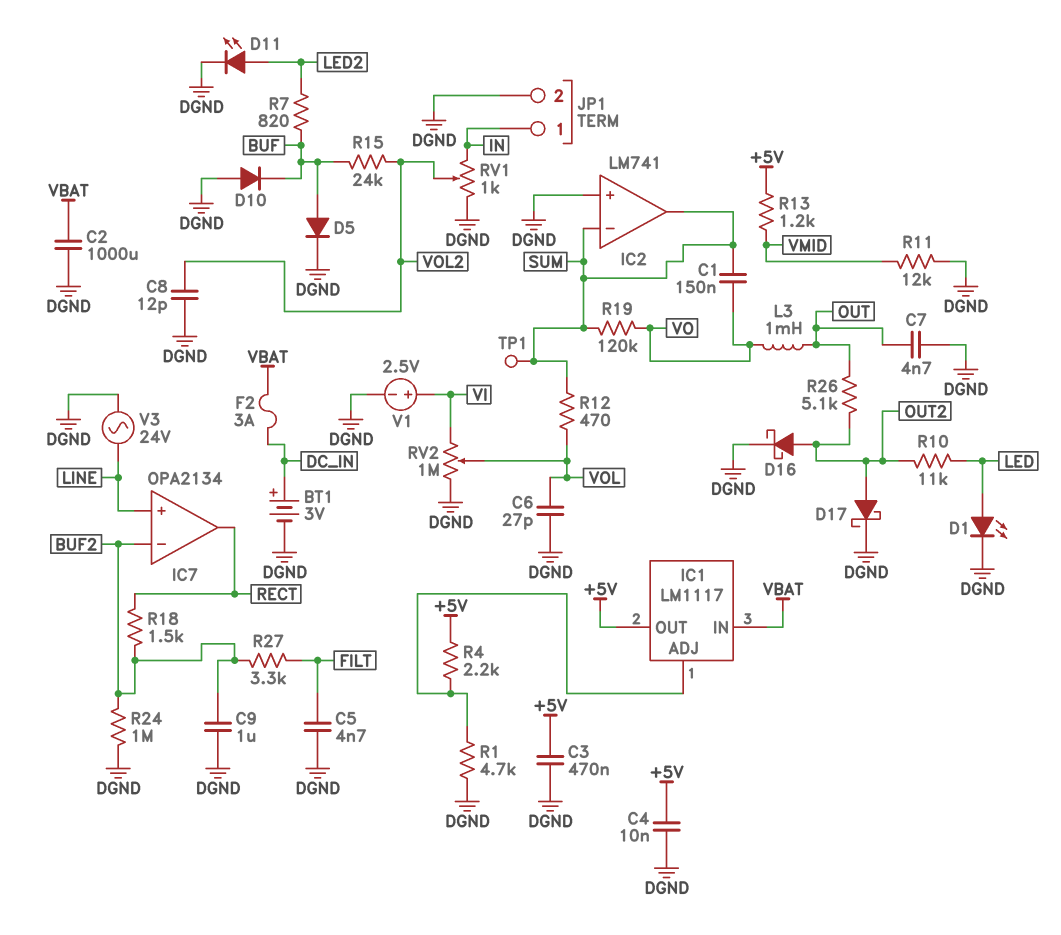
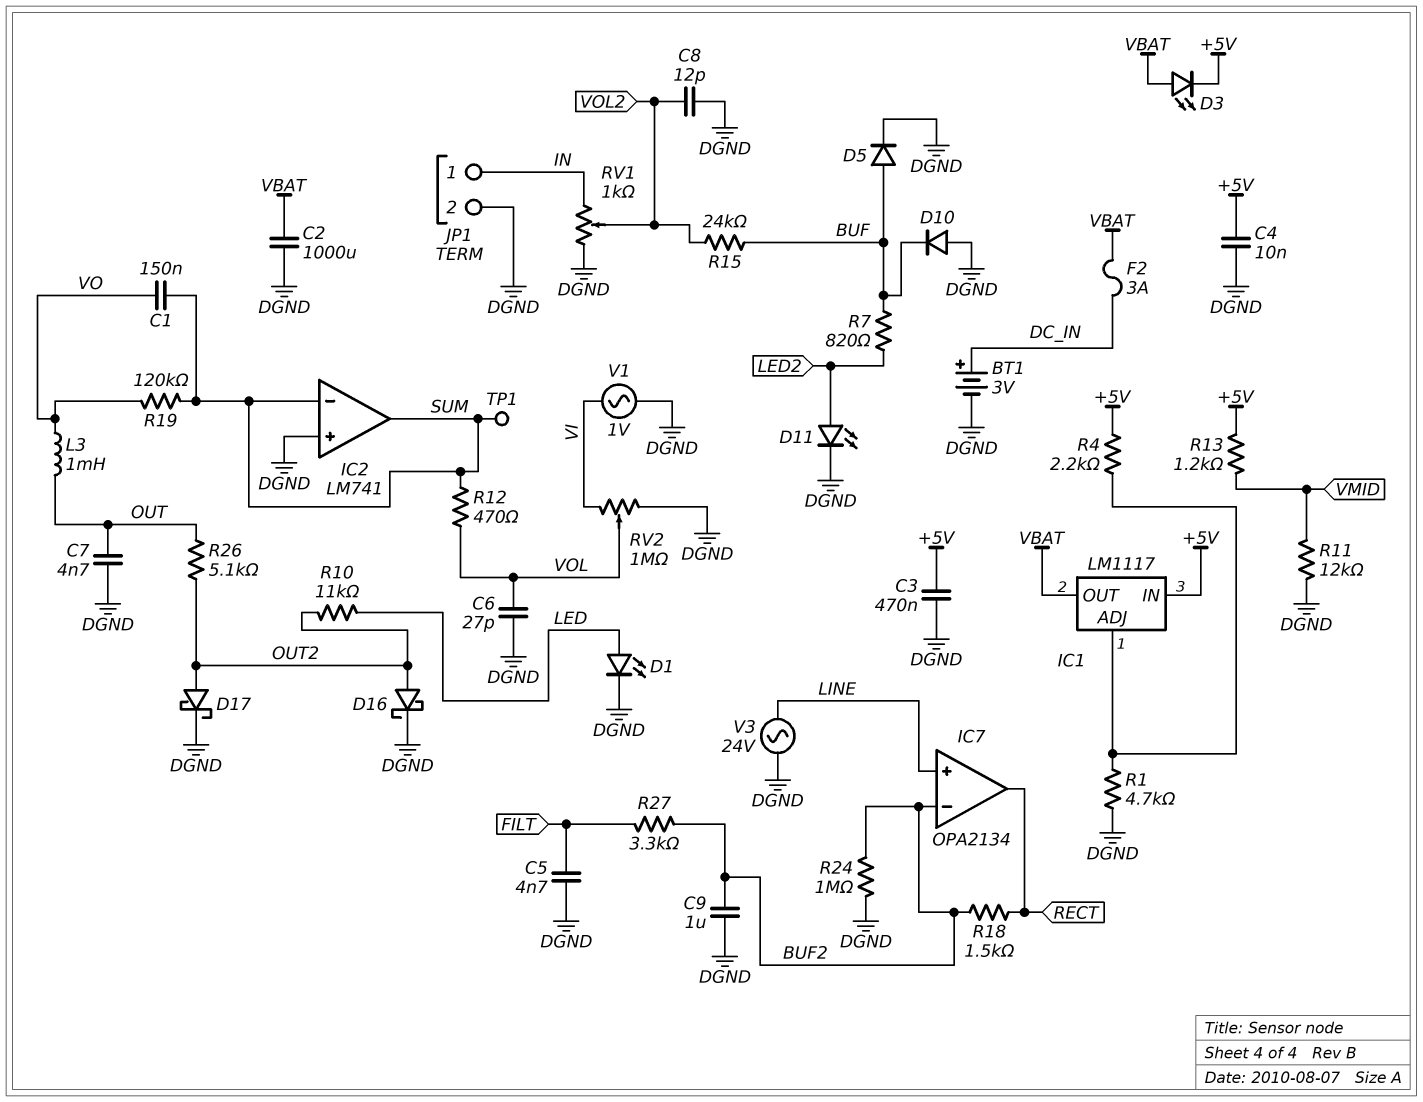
D3: none -> LED (A VBAT, K +5V)
IC1 pin IN: VBAT -> +5V
IC1 pin OUT: +5V -> VBAT
V1: 2.5V (plus VI, minus DGND) -> AC 1V (DGND, VI)

